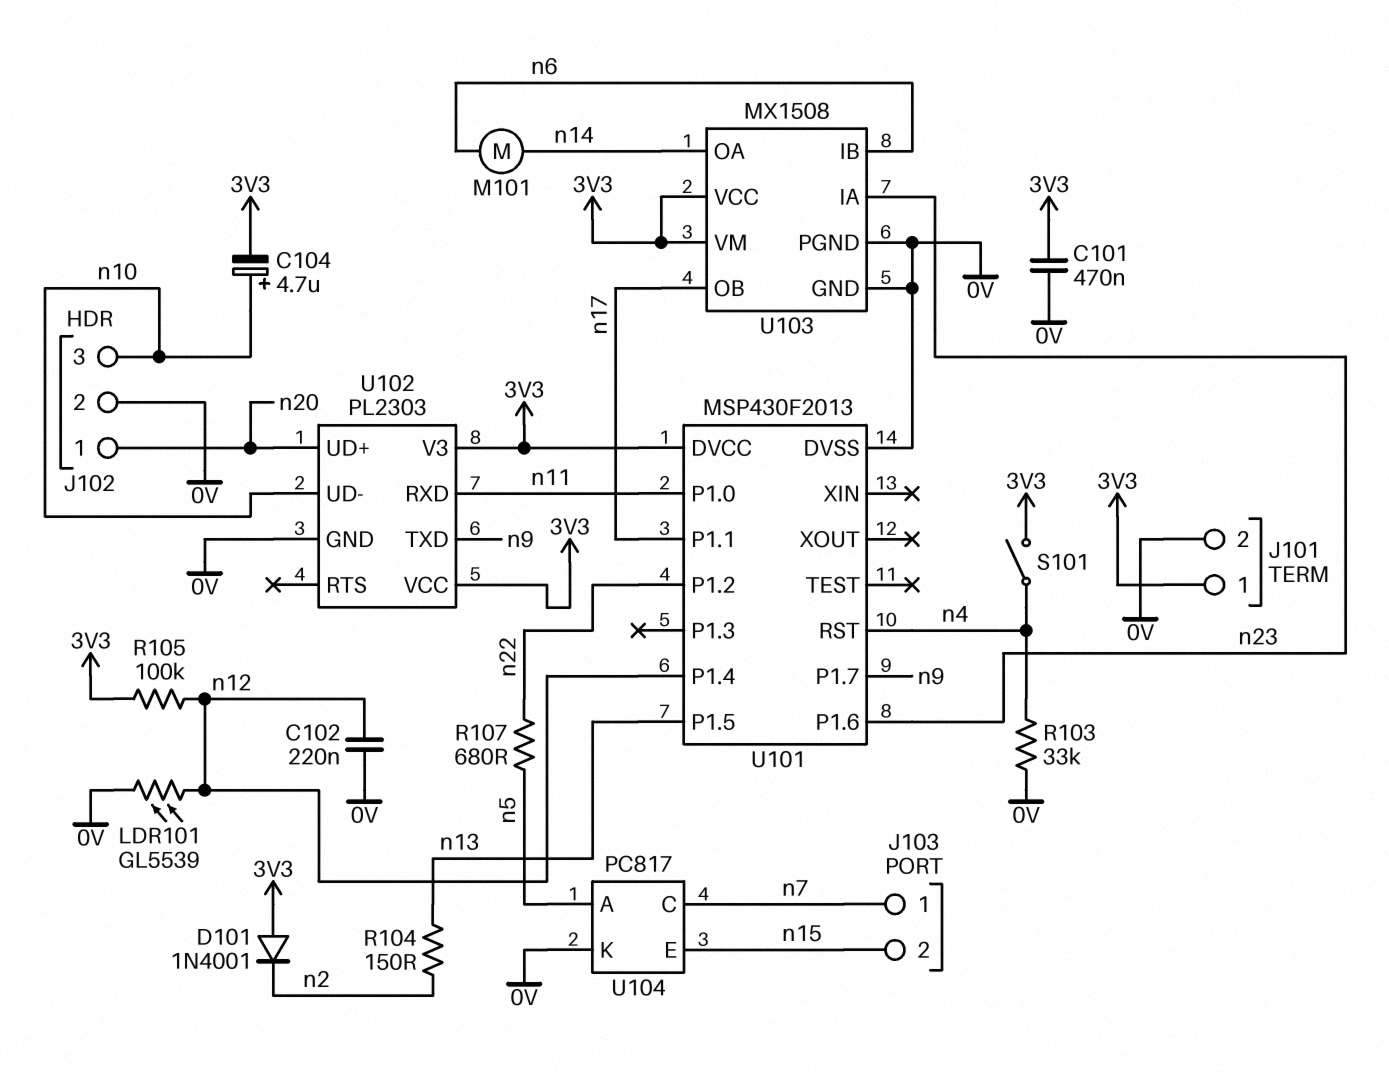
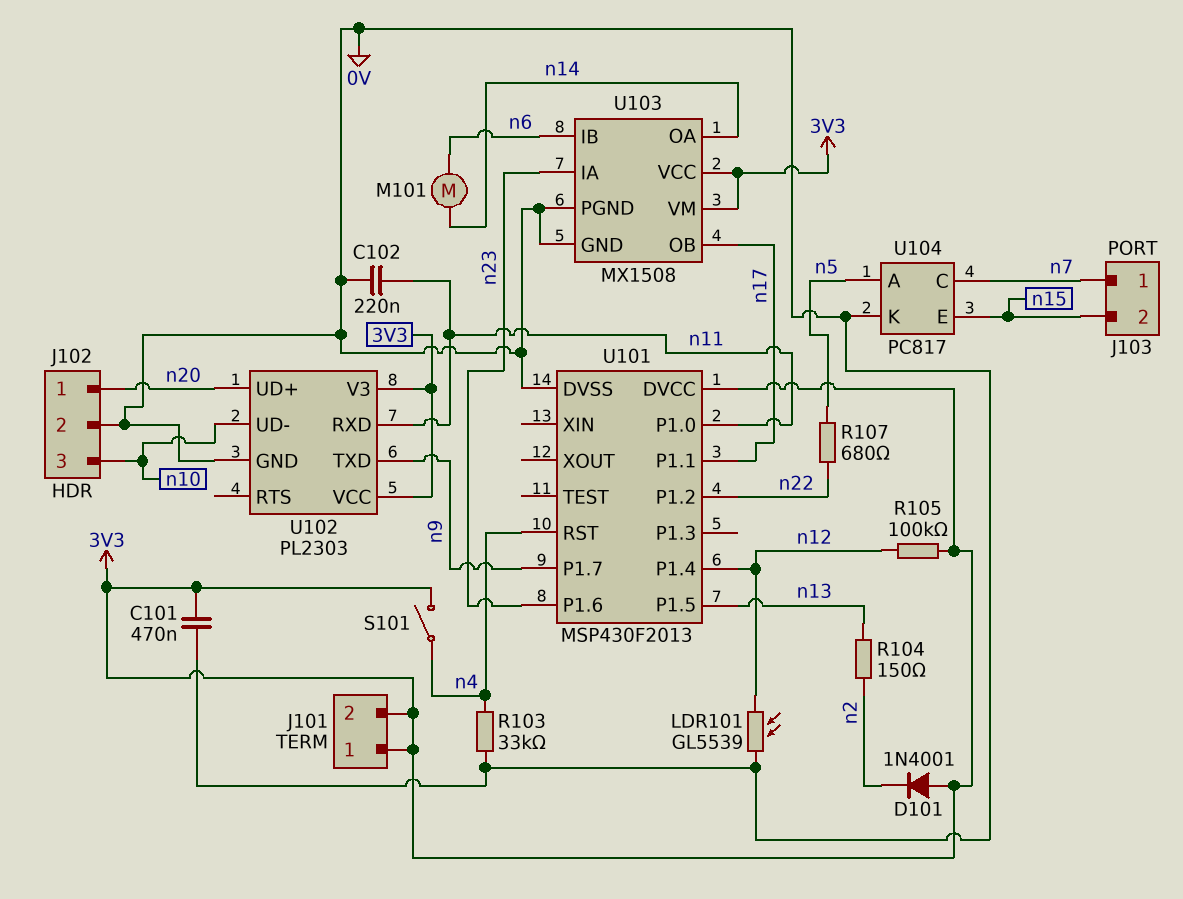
C102: 220nF (0V, n12) -> 220nF (0V, n11)
C104: 4.7uF (plus n10, minus 3V3) -> none
J101 pin 2: 0V -> 3V3

